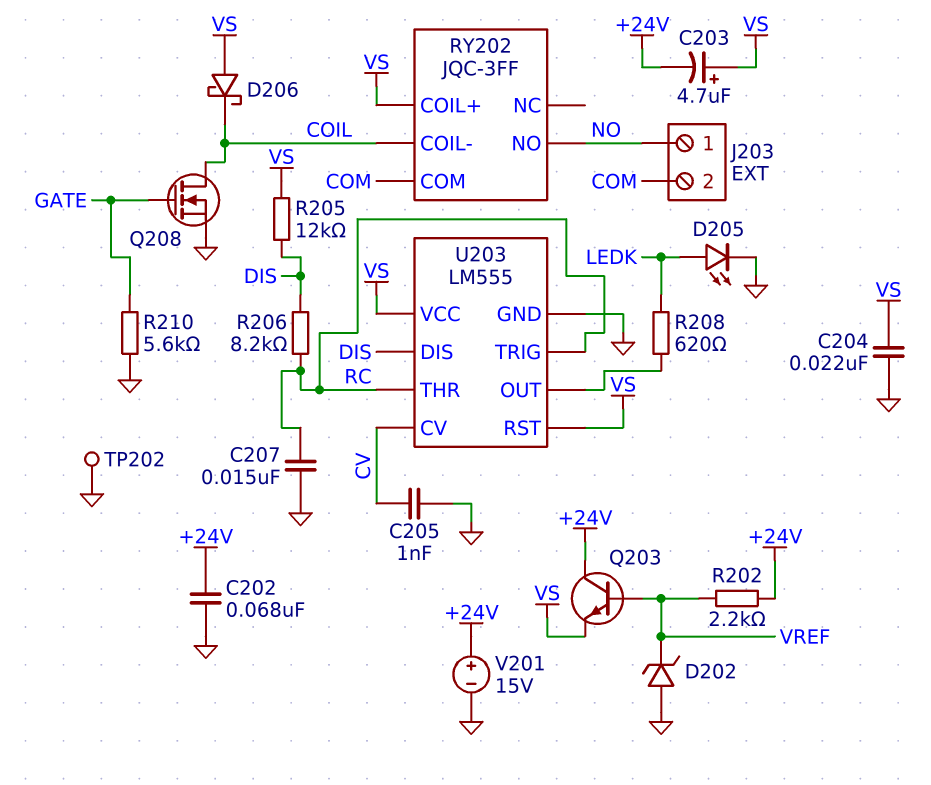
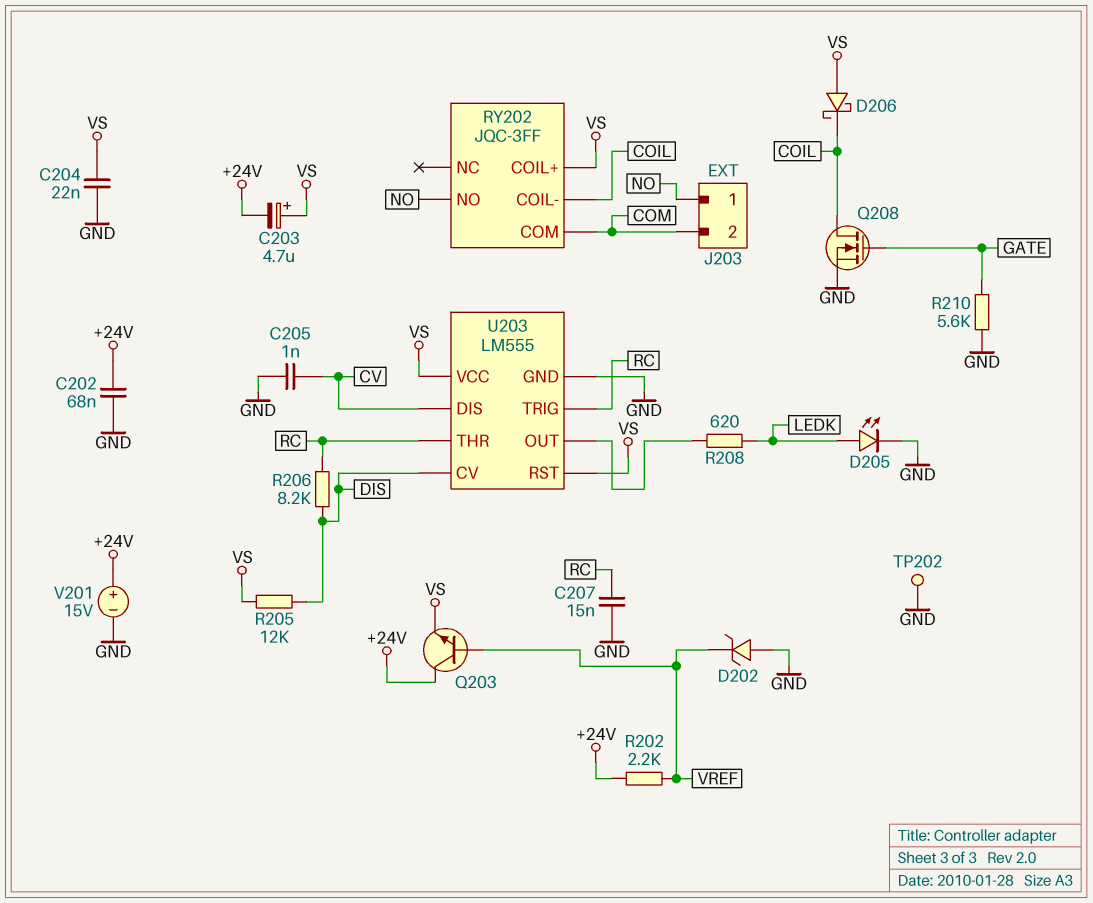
U203 pin CV: CV -> DIS
U203 pin DIS: DIS -> CV

